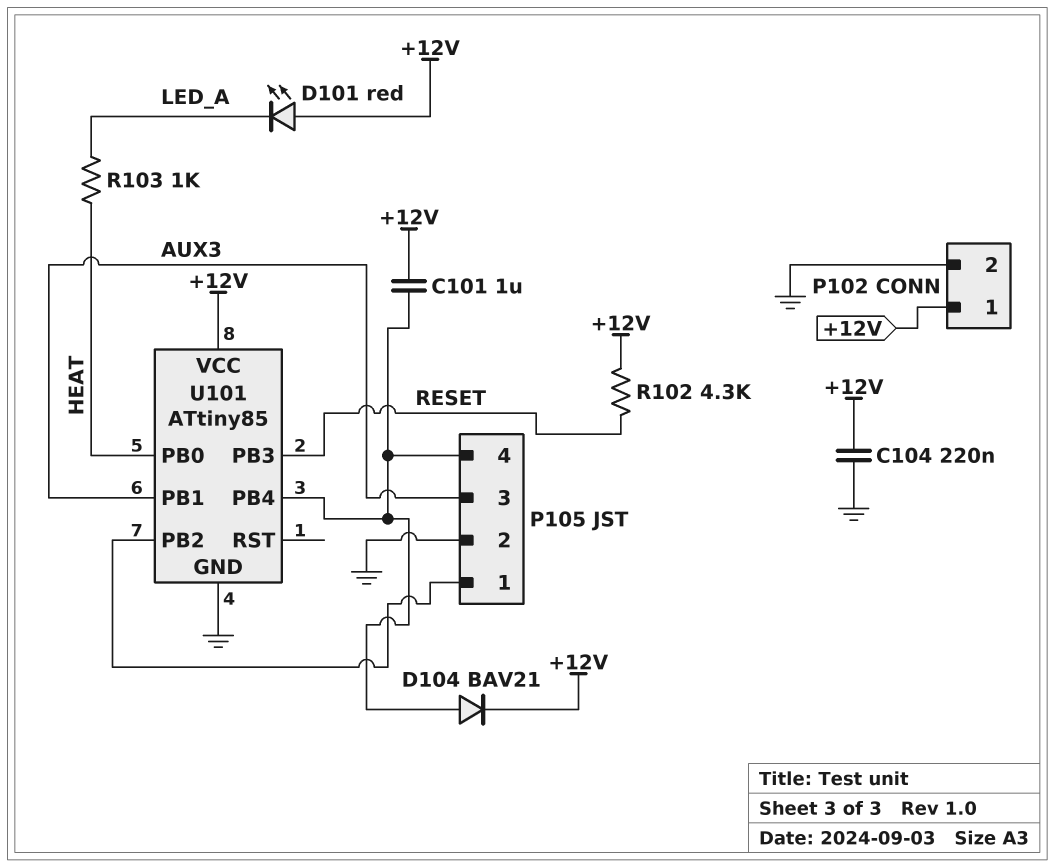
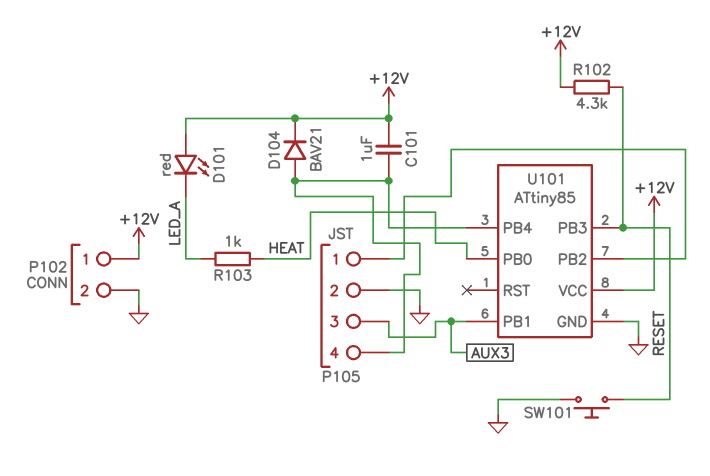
C104: 220nF (+12V, GND) -> none
SW101: none -> button (GND, RESET)

